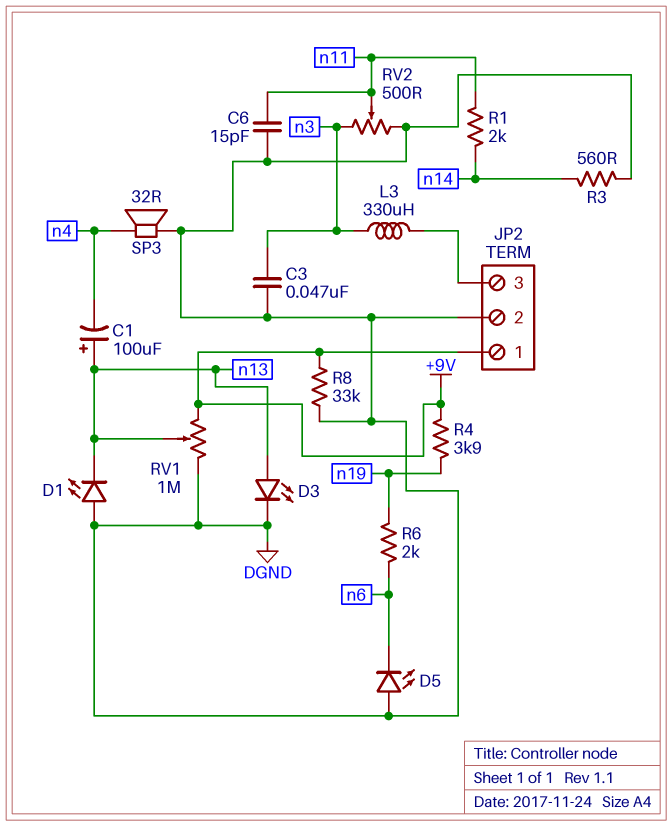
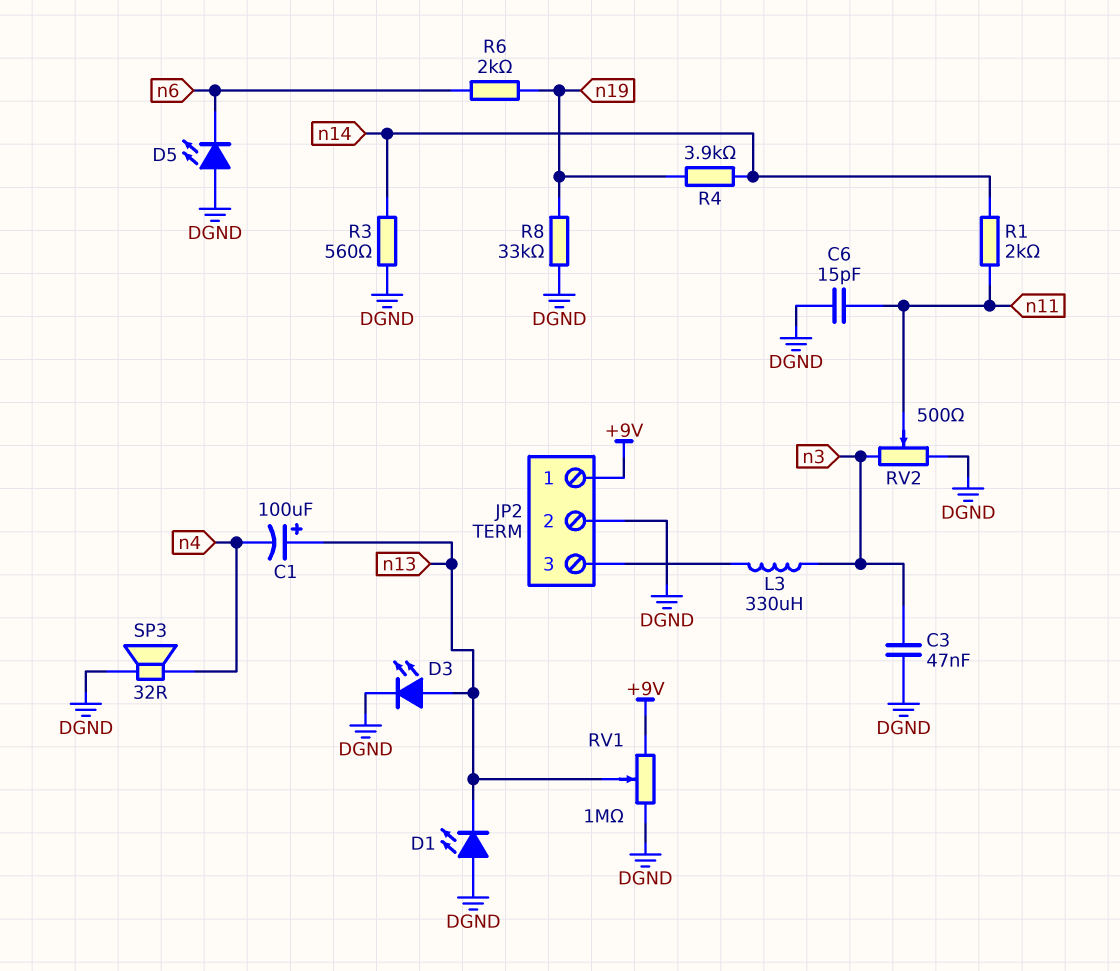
R4: 3.9k (+9V, n19) -> 3.9k (n14, n19)
R8: 33k (+9V, DGND) -> 33k (DGND, n19)

